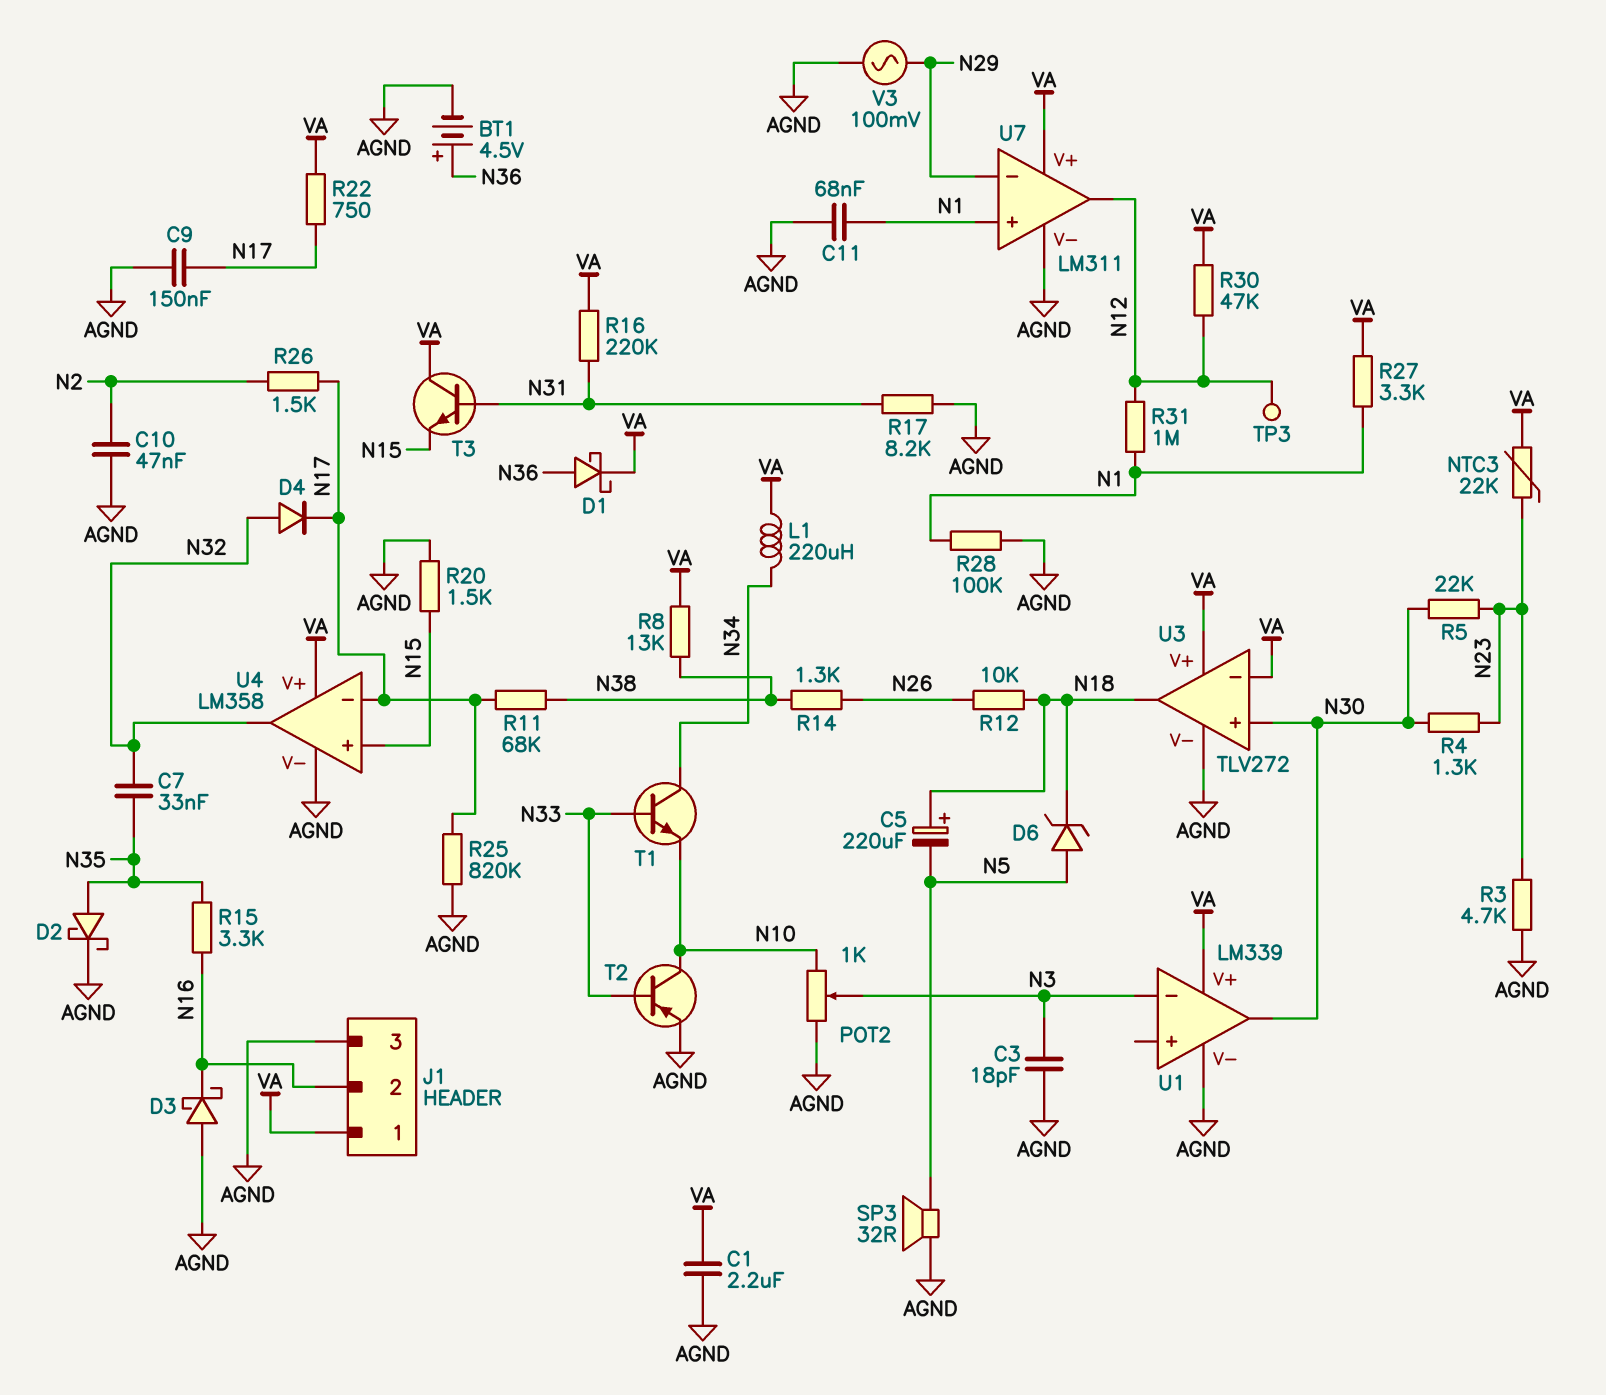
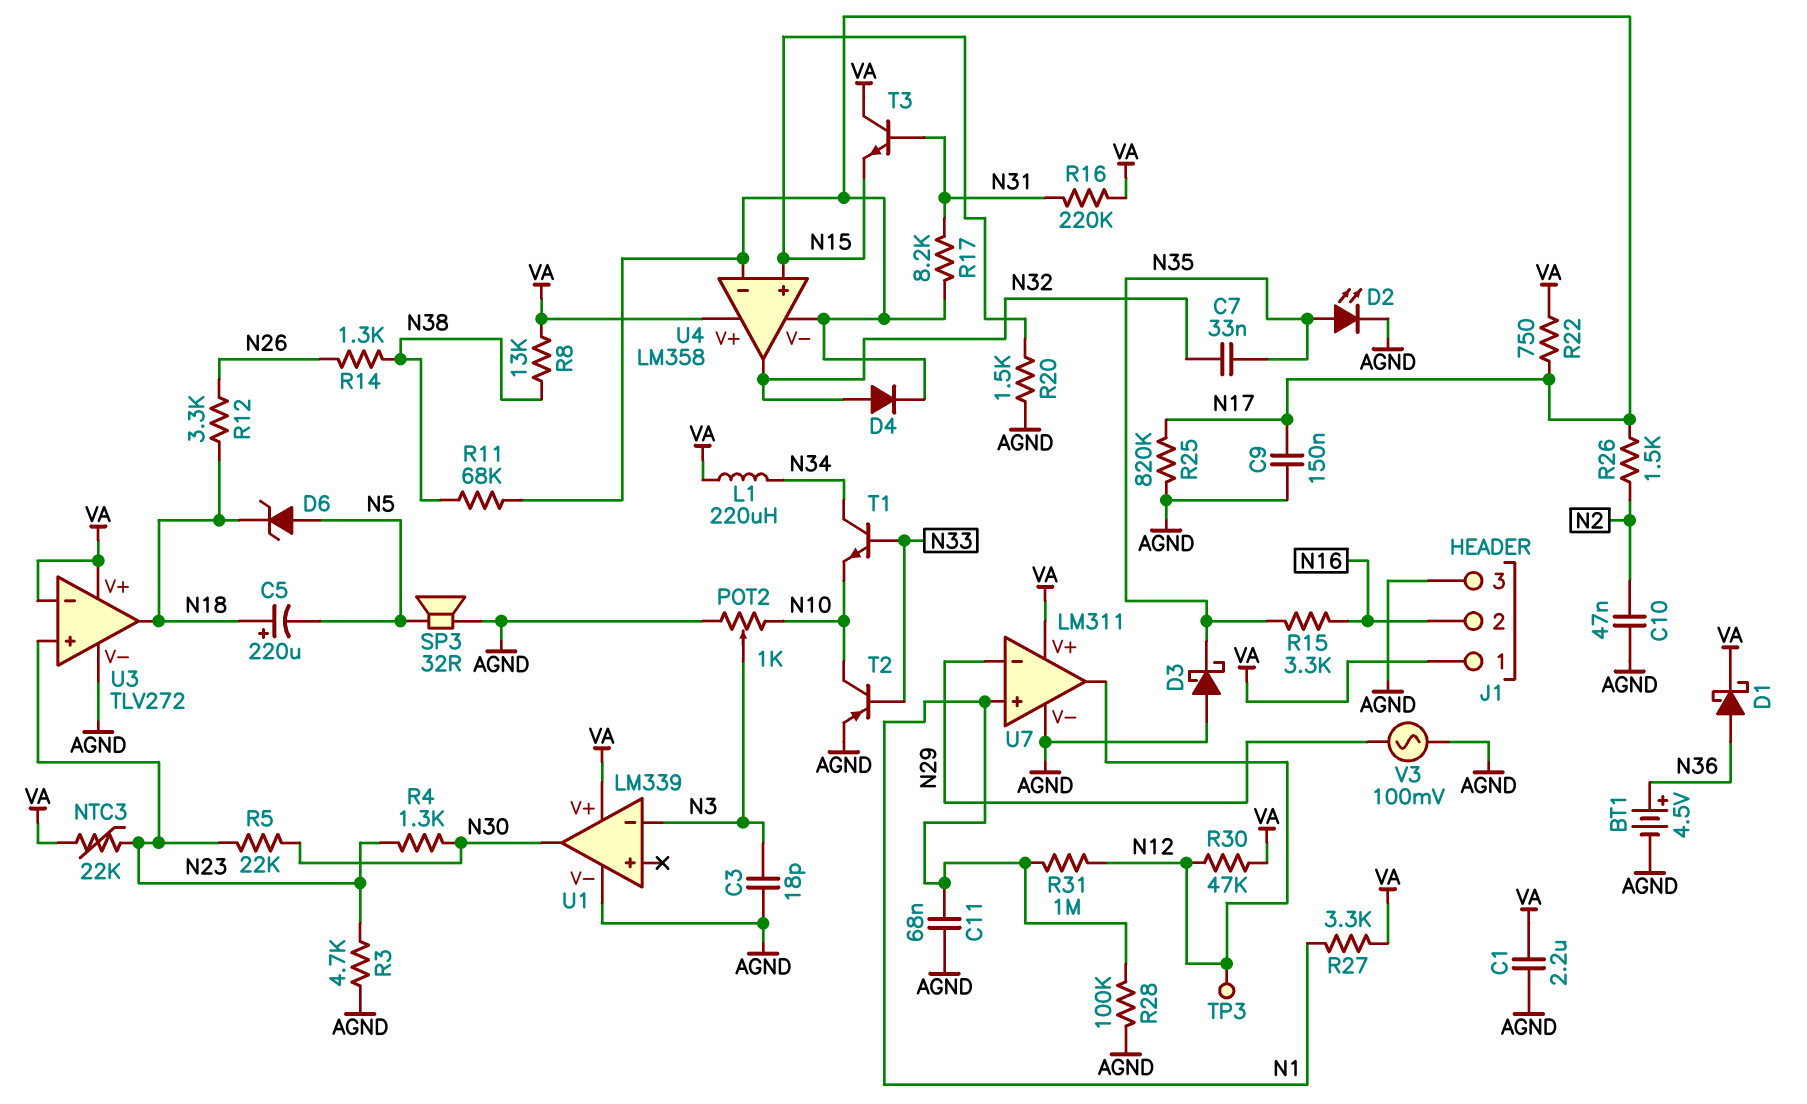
D2: schottky (A N35, K AGND) -> LED (A N35, K AGND)
D3: schottky (A AGND, K N16) -> schottky (A AGND, K N35)
R12: 10k (N18, N26) -> 3.3k (N18, N26)
R17: 8.2k (AGND, N31) -> 8.2k (N17, N31)
U3 pin in+: N30 -> N23
U4 pin V-: AGND -> N17

